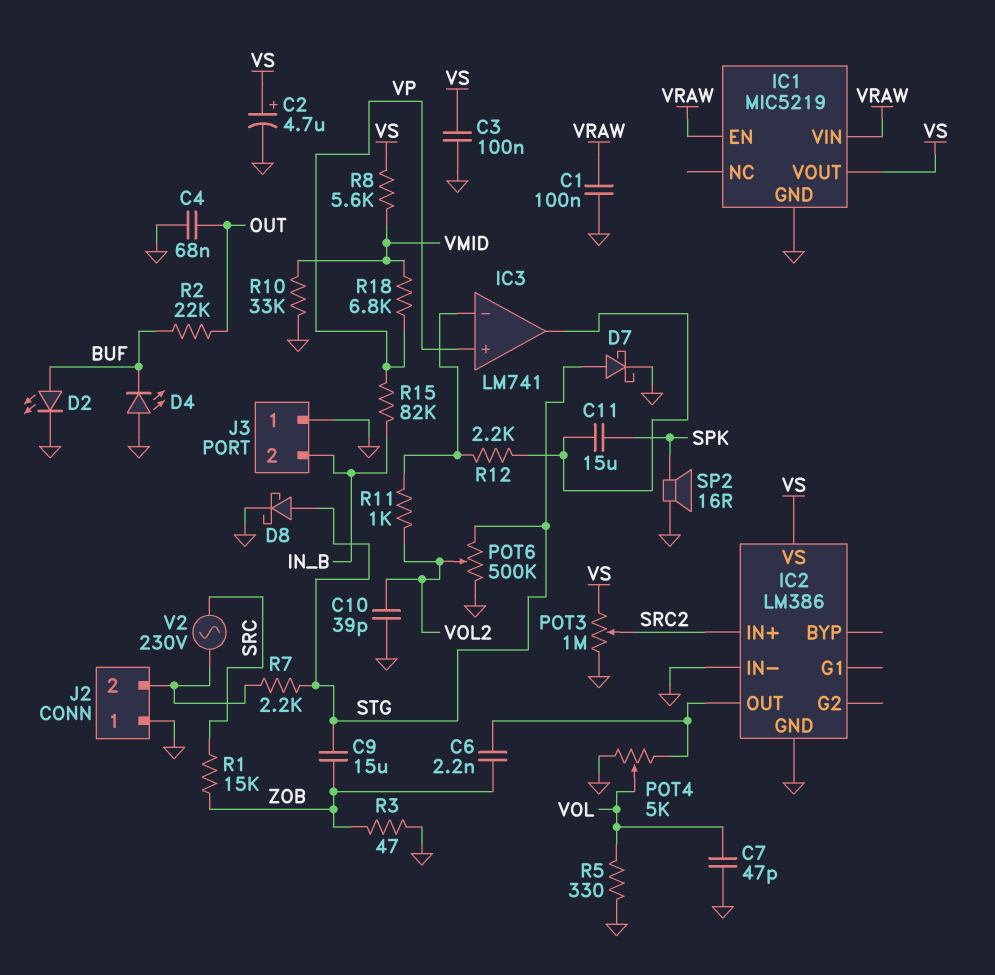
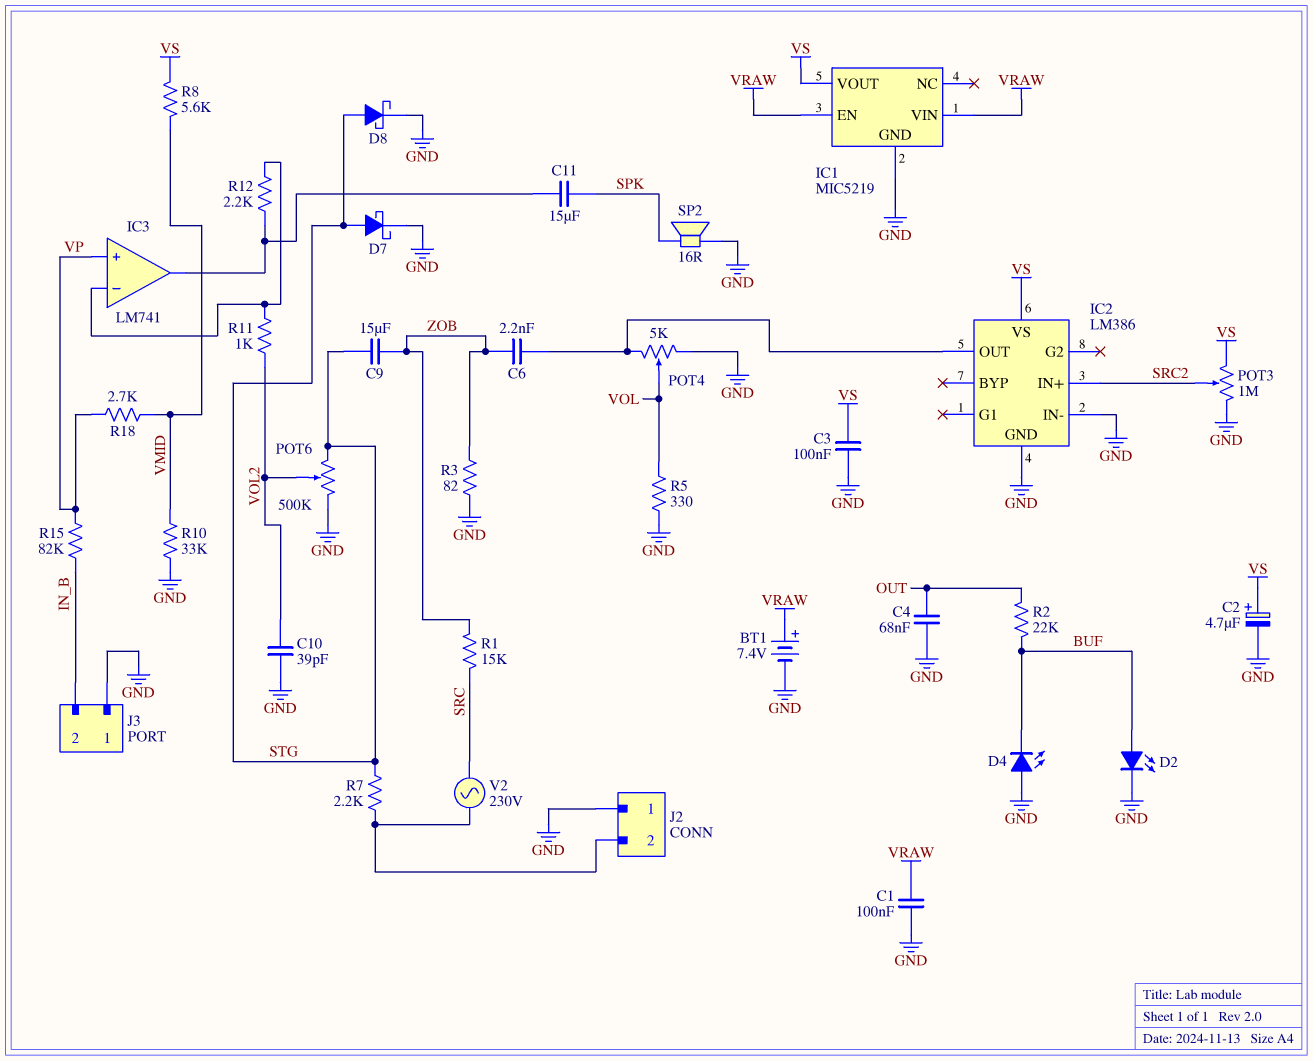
BT1: none -> 7.4V (plus VRAW, minus GND)
C7: 47pF (GND, VOL) -> none
R3: 47 (GND, ZOB) -> 82 (GND, ZOB)
R18: 6.8k (VMID, VP) -> 2.7k (VMID, VP)

